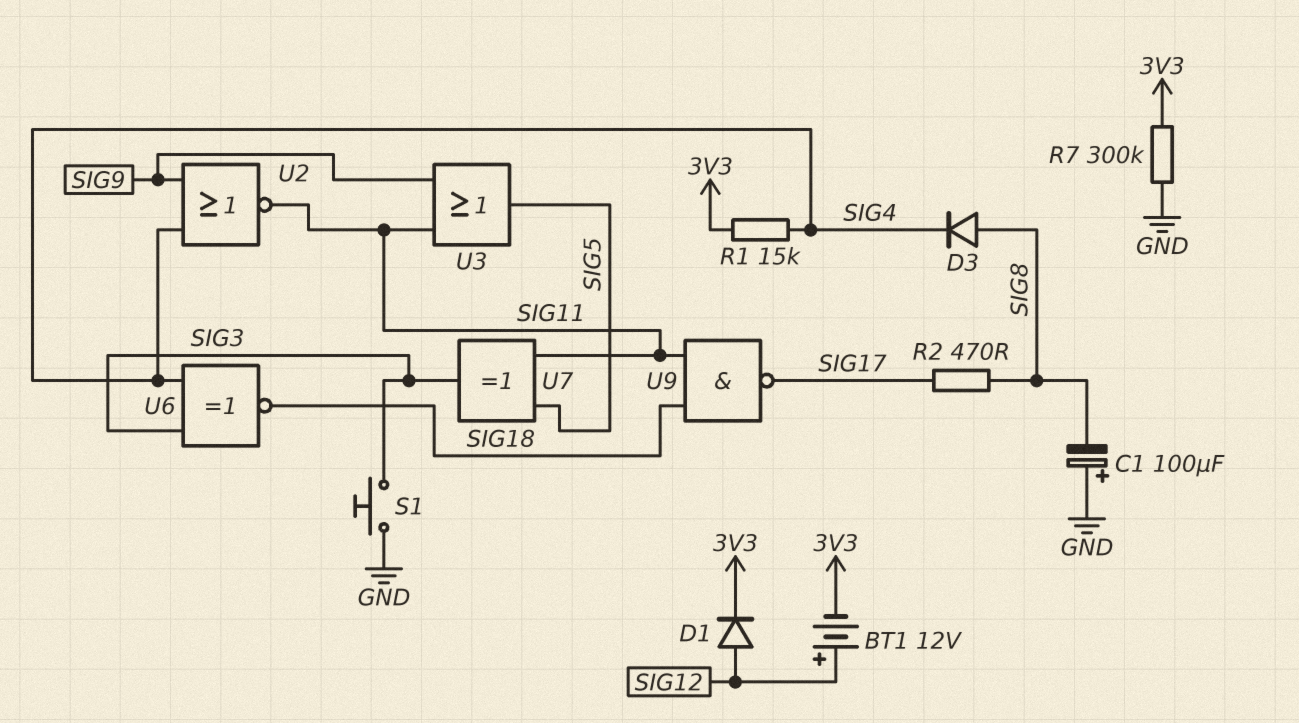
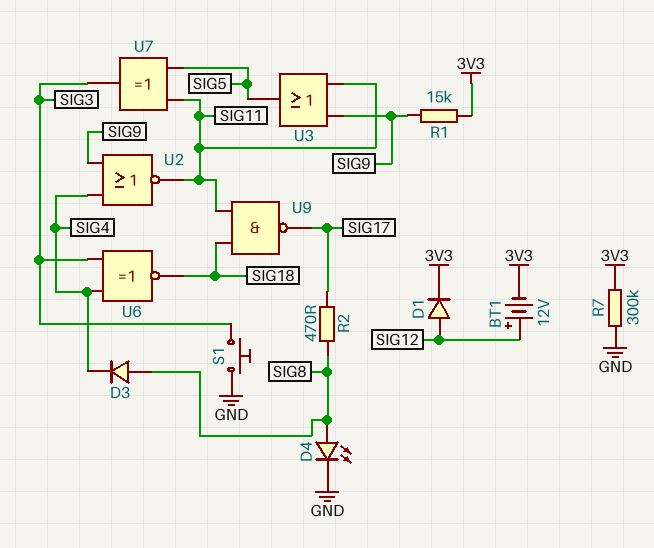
C1: 100uF (plus GND, minus SIG8) -> none
D4: none -> LED (A SIG8, K GND)
R1: 15k (3V3, SIG4) -> 15k (3V3, SIG9)

